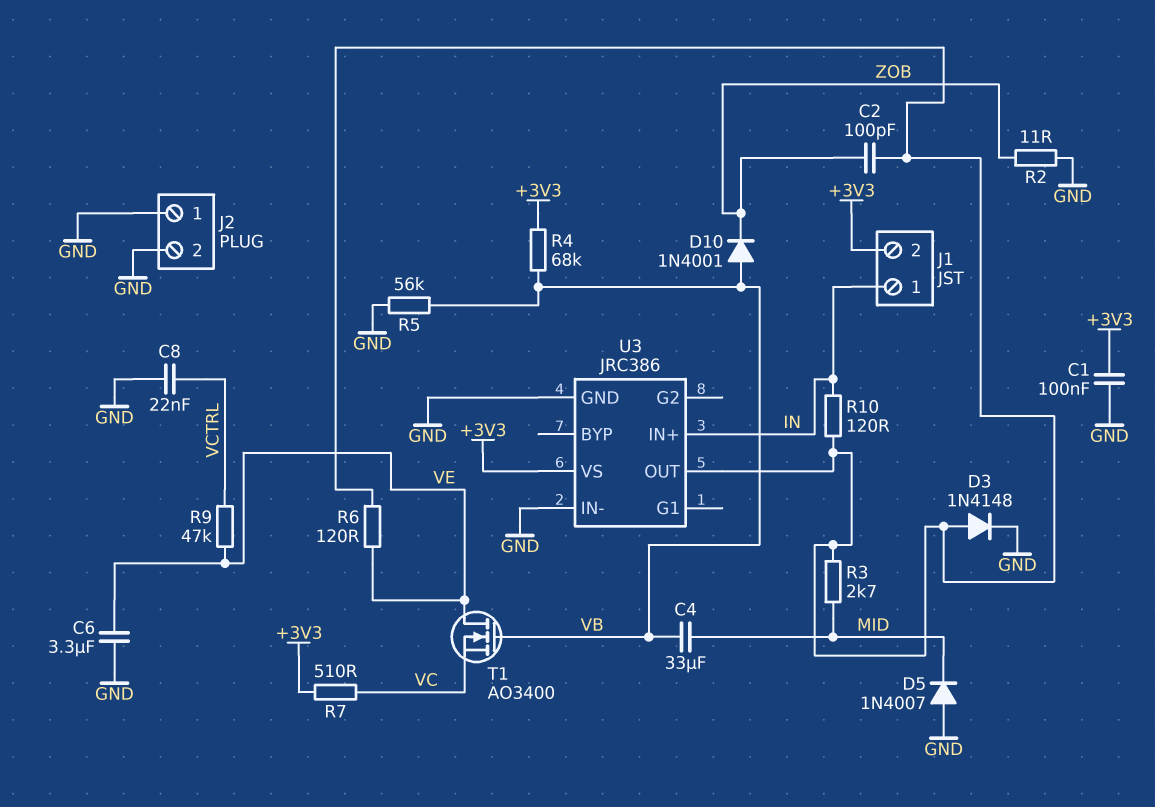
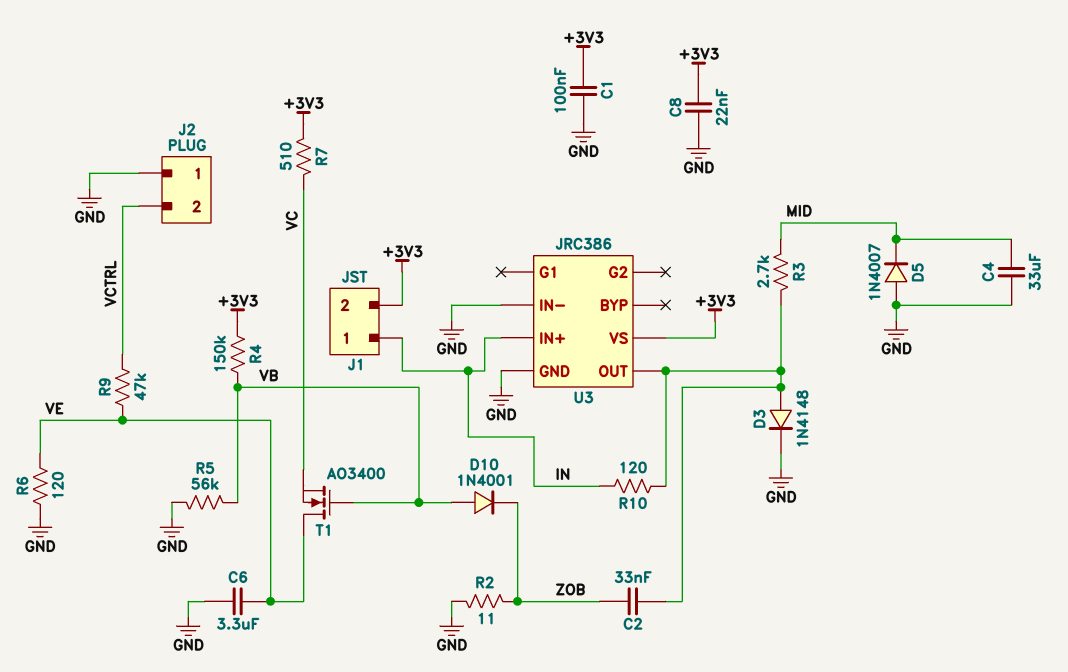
C2: 100pF (U3/OUT, ZOB) -> 33nF (U3/OUT, ZOB)
C4: 33uF (MID, VB) -> 33uF (GND, MID)
C8: 22nF (GND, VCTRL) -> 22nF (+3V3, GND)
J2 pin 2: GND -> VCTRL
R4: 68k (+3V3, VB) -> 150k (+3V3, VB)
R6: 120 (U3/OUT, VE) -> 120 (GND, VE)

